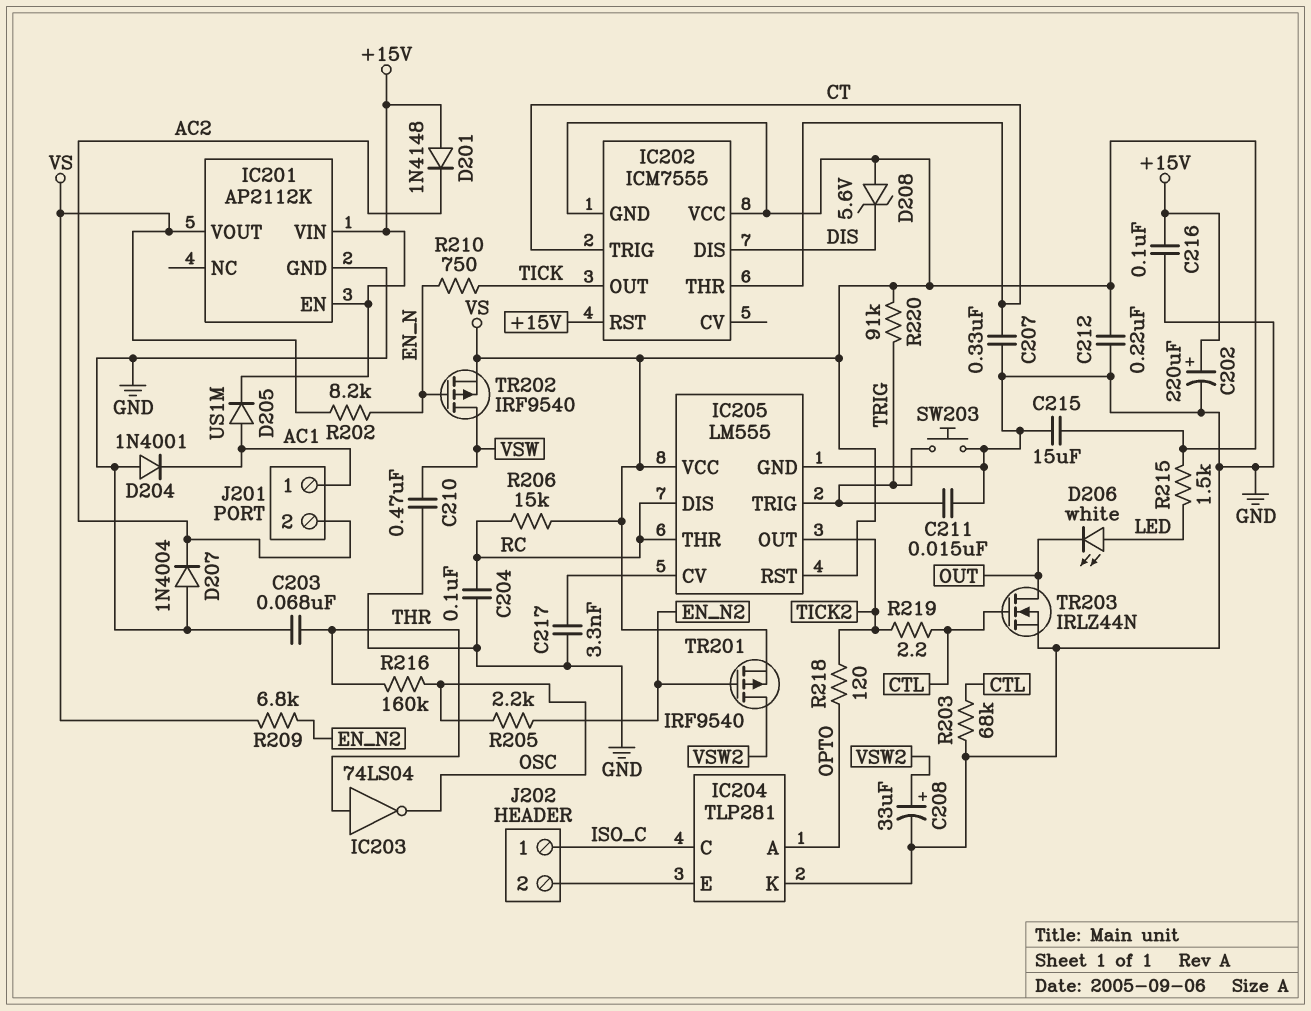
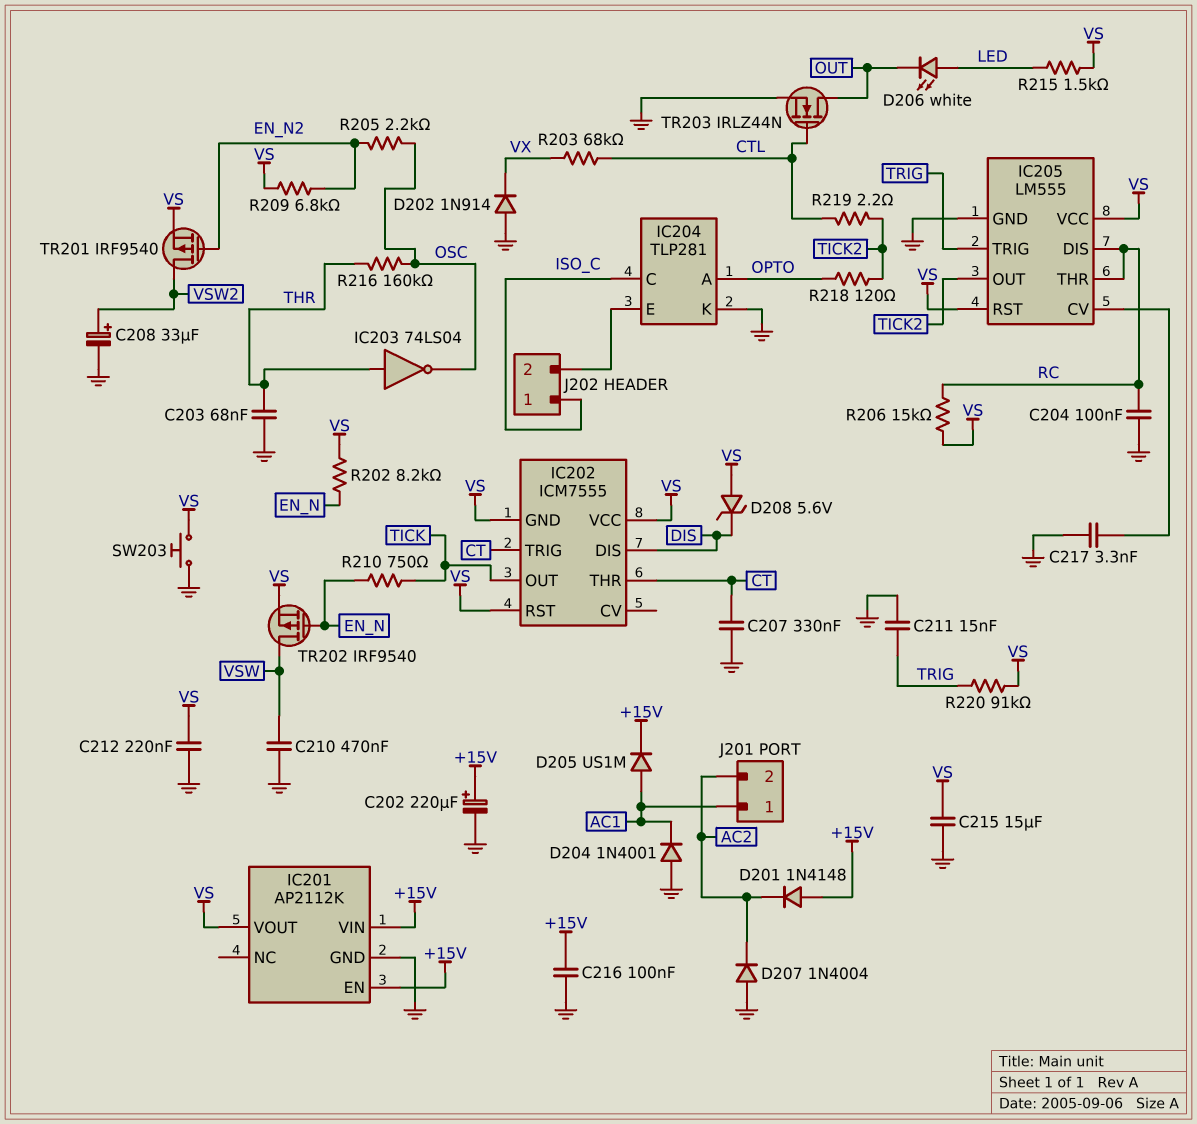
D202: none -> diode 1N914 (A GND, K VX)
IC202 pin RST: +15V -> VS
R203: 68k (CTL, GND) -> 68k (CTL, VX)
SW203: button (GND, TRIG) -> button (GND, VS)

